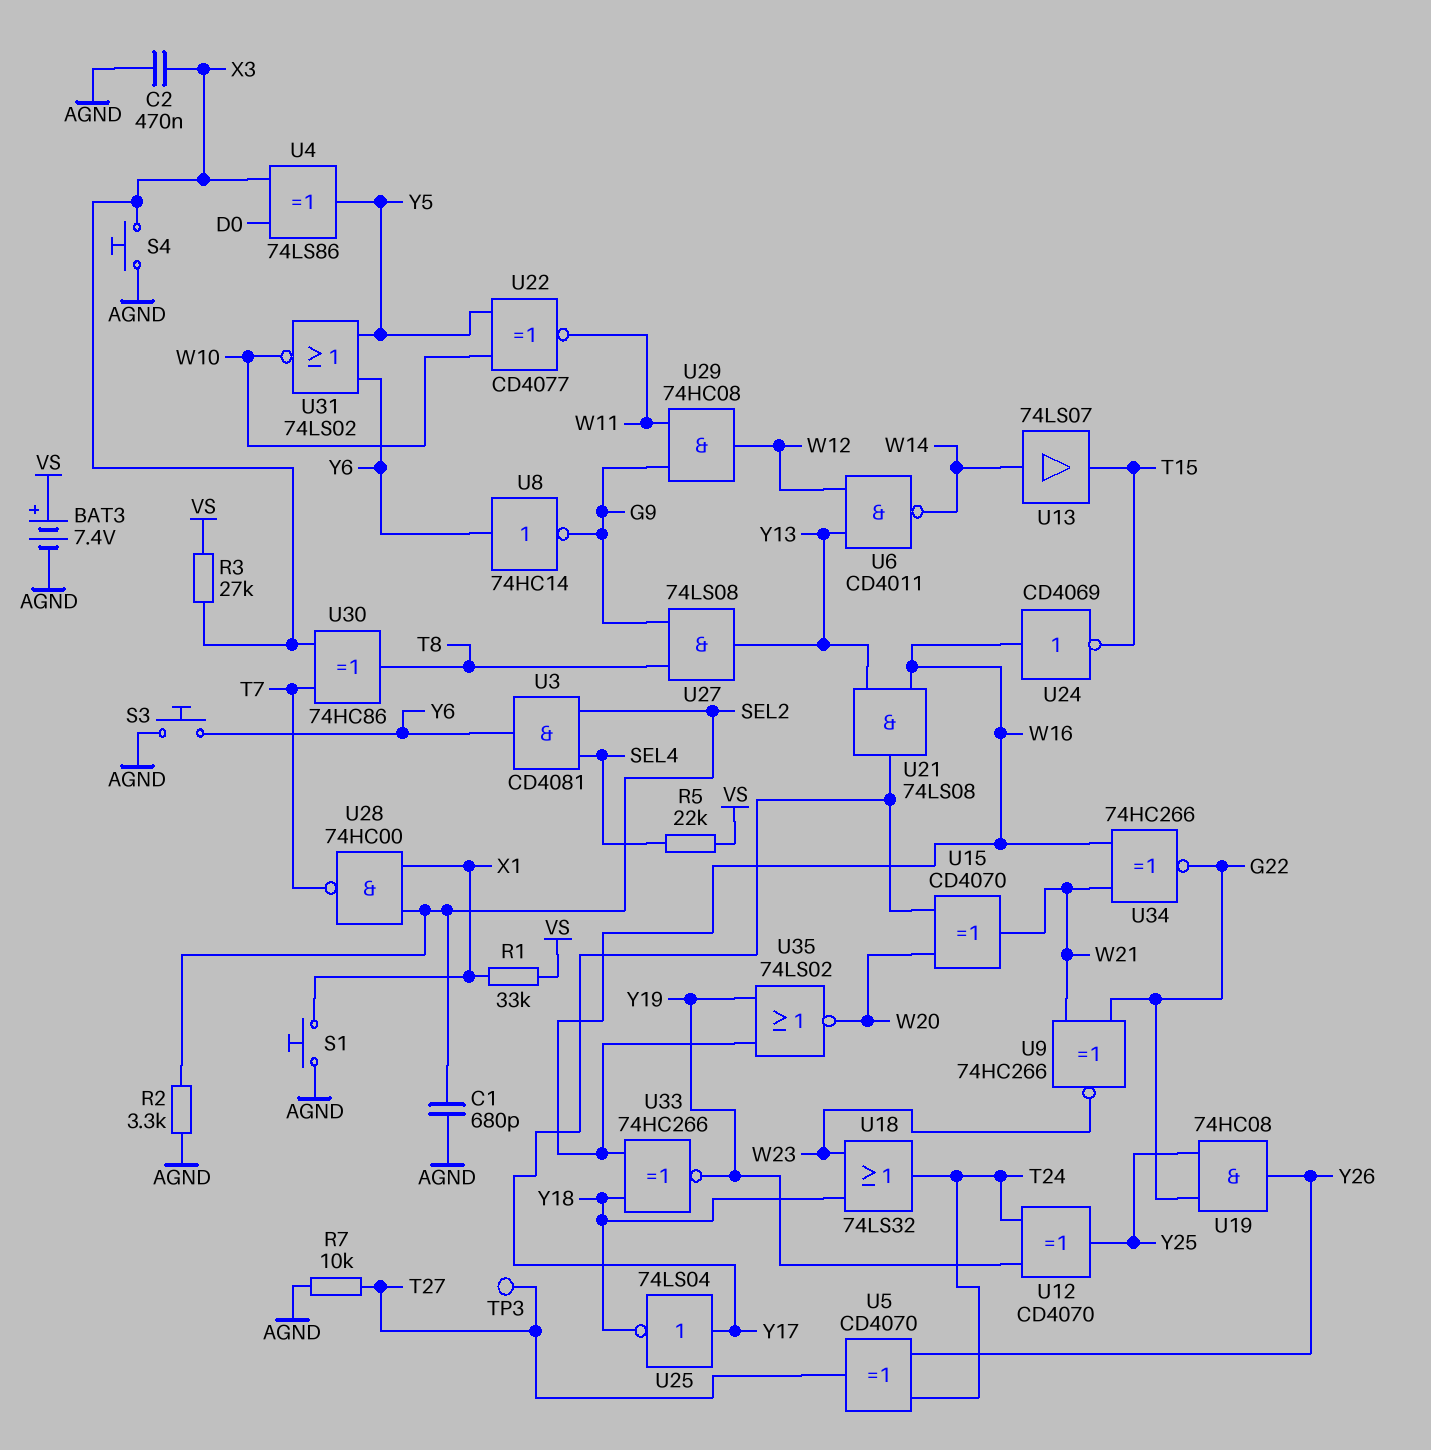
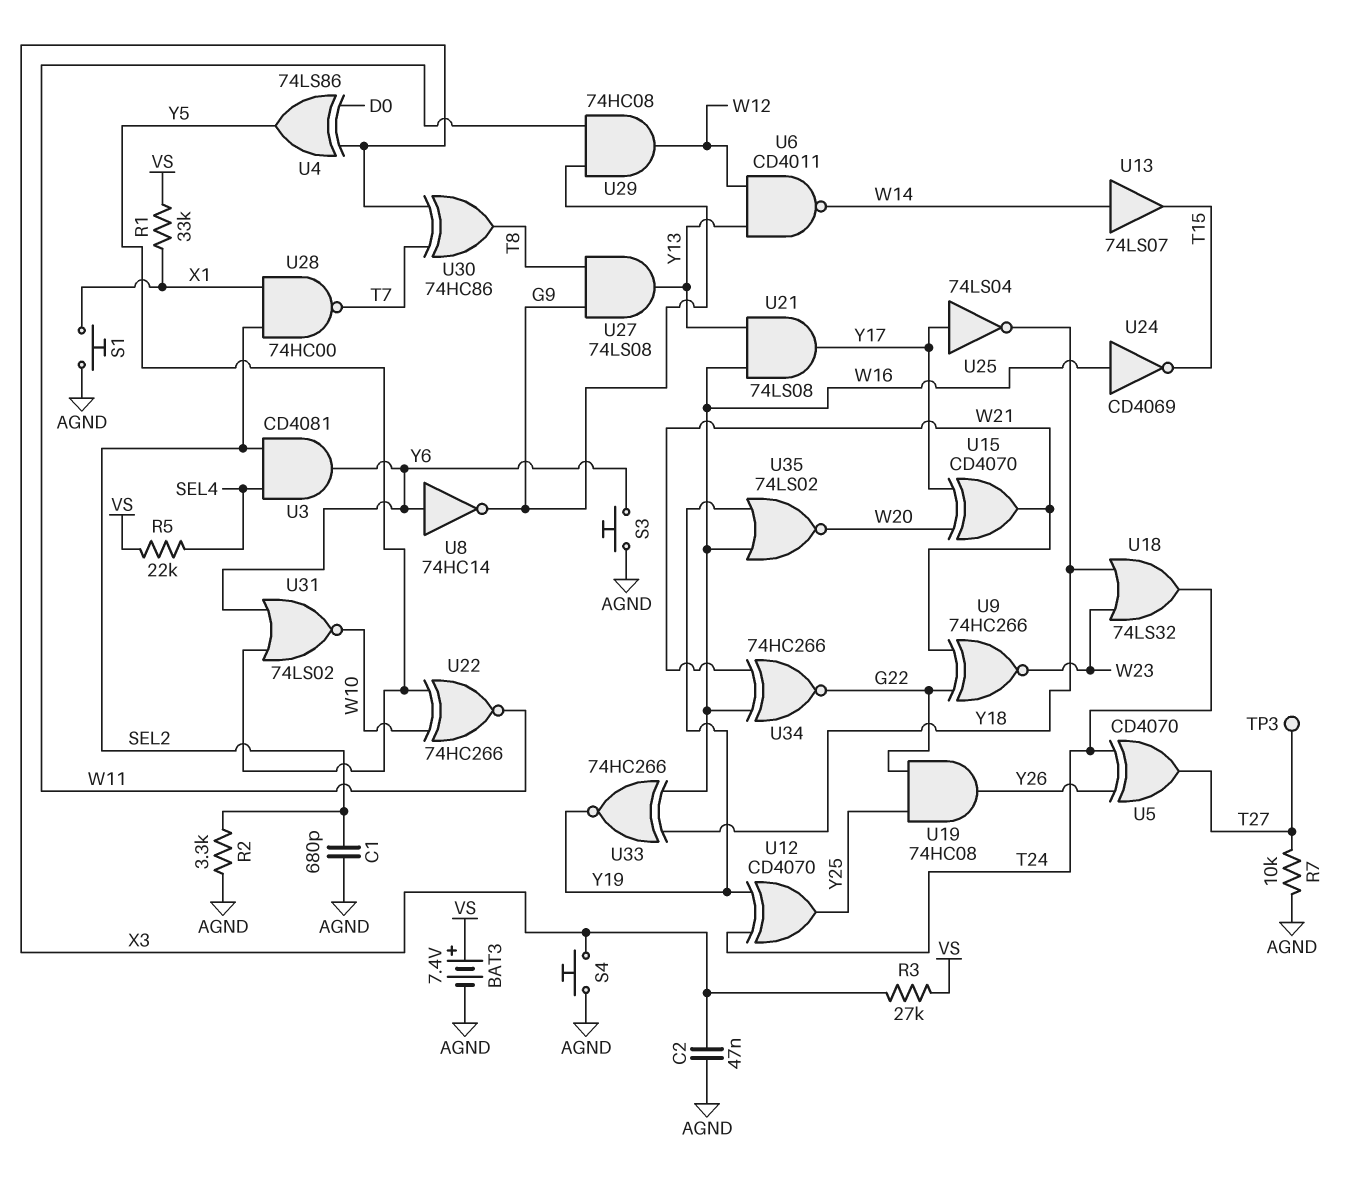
C2: 470nF (AGND, X3) -> 47nF (AGND, X3)
U22: XNOR CD4077 (in W10, in Y5, out W11) -> XNOR 74HC266 (in W10, in Y5, out W11)

